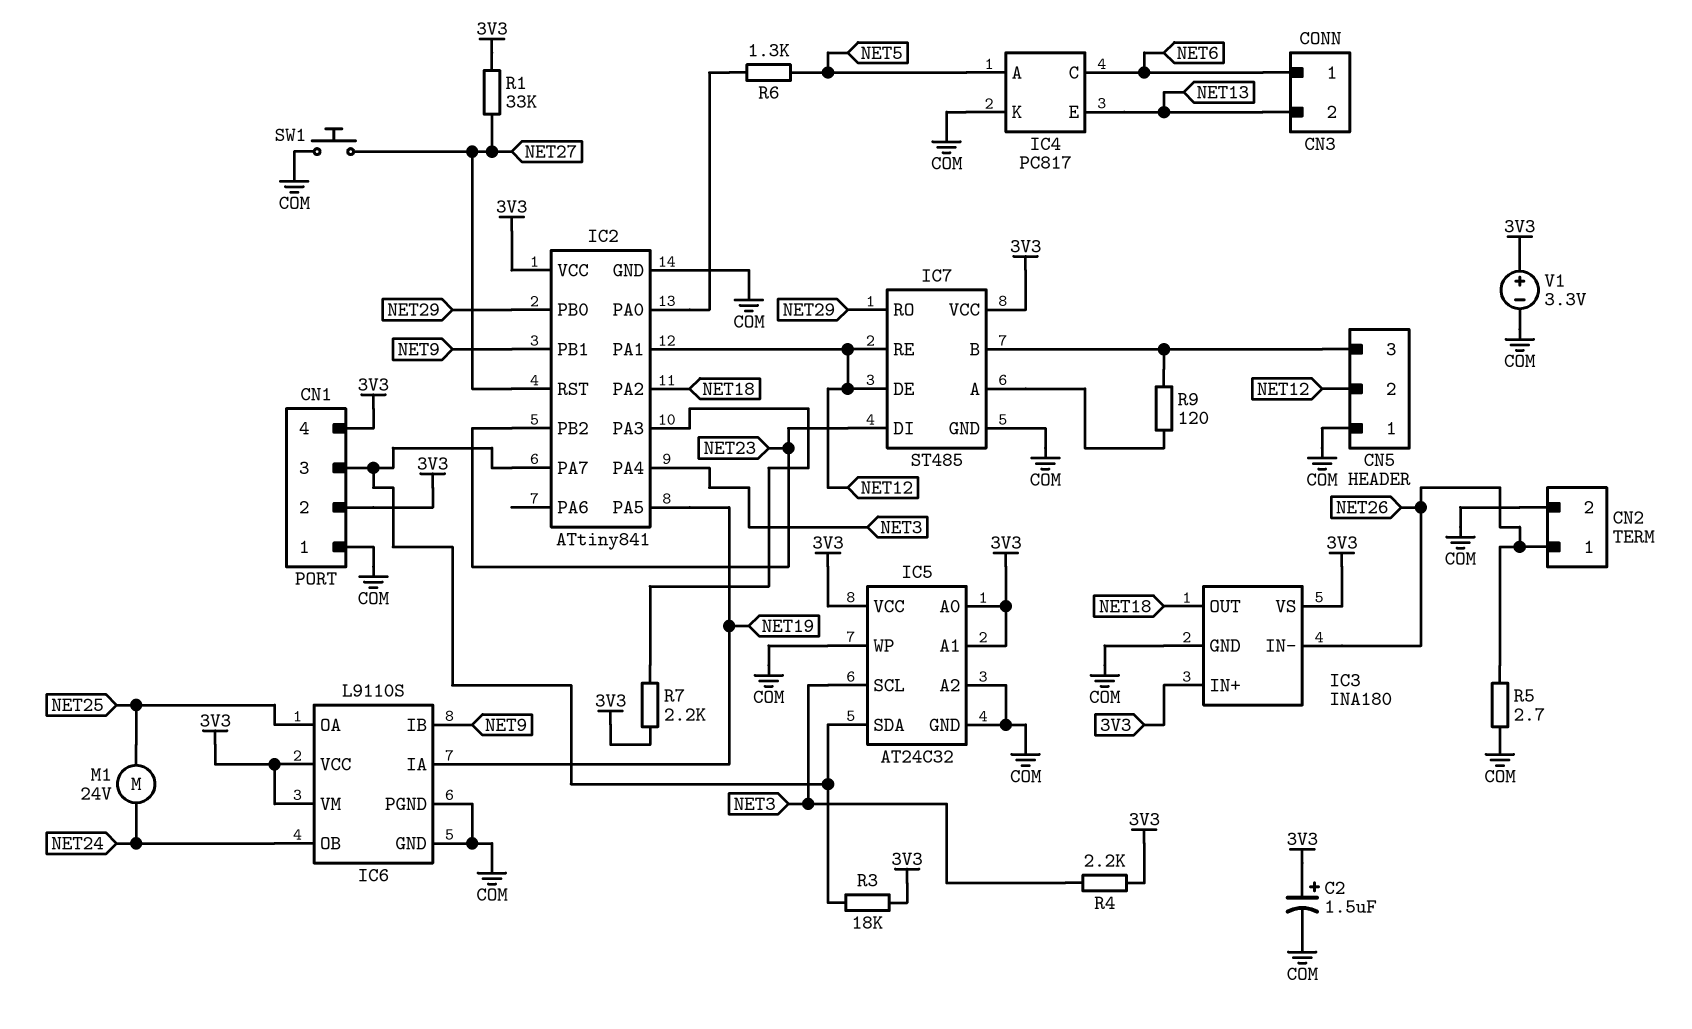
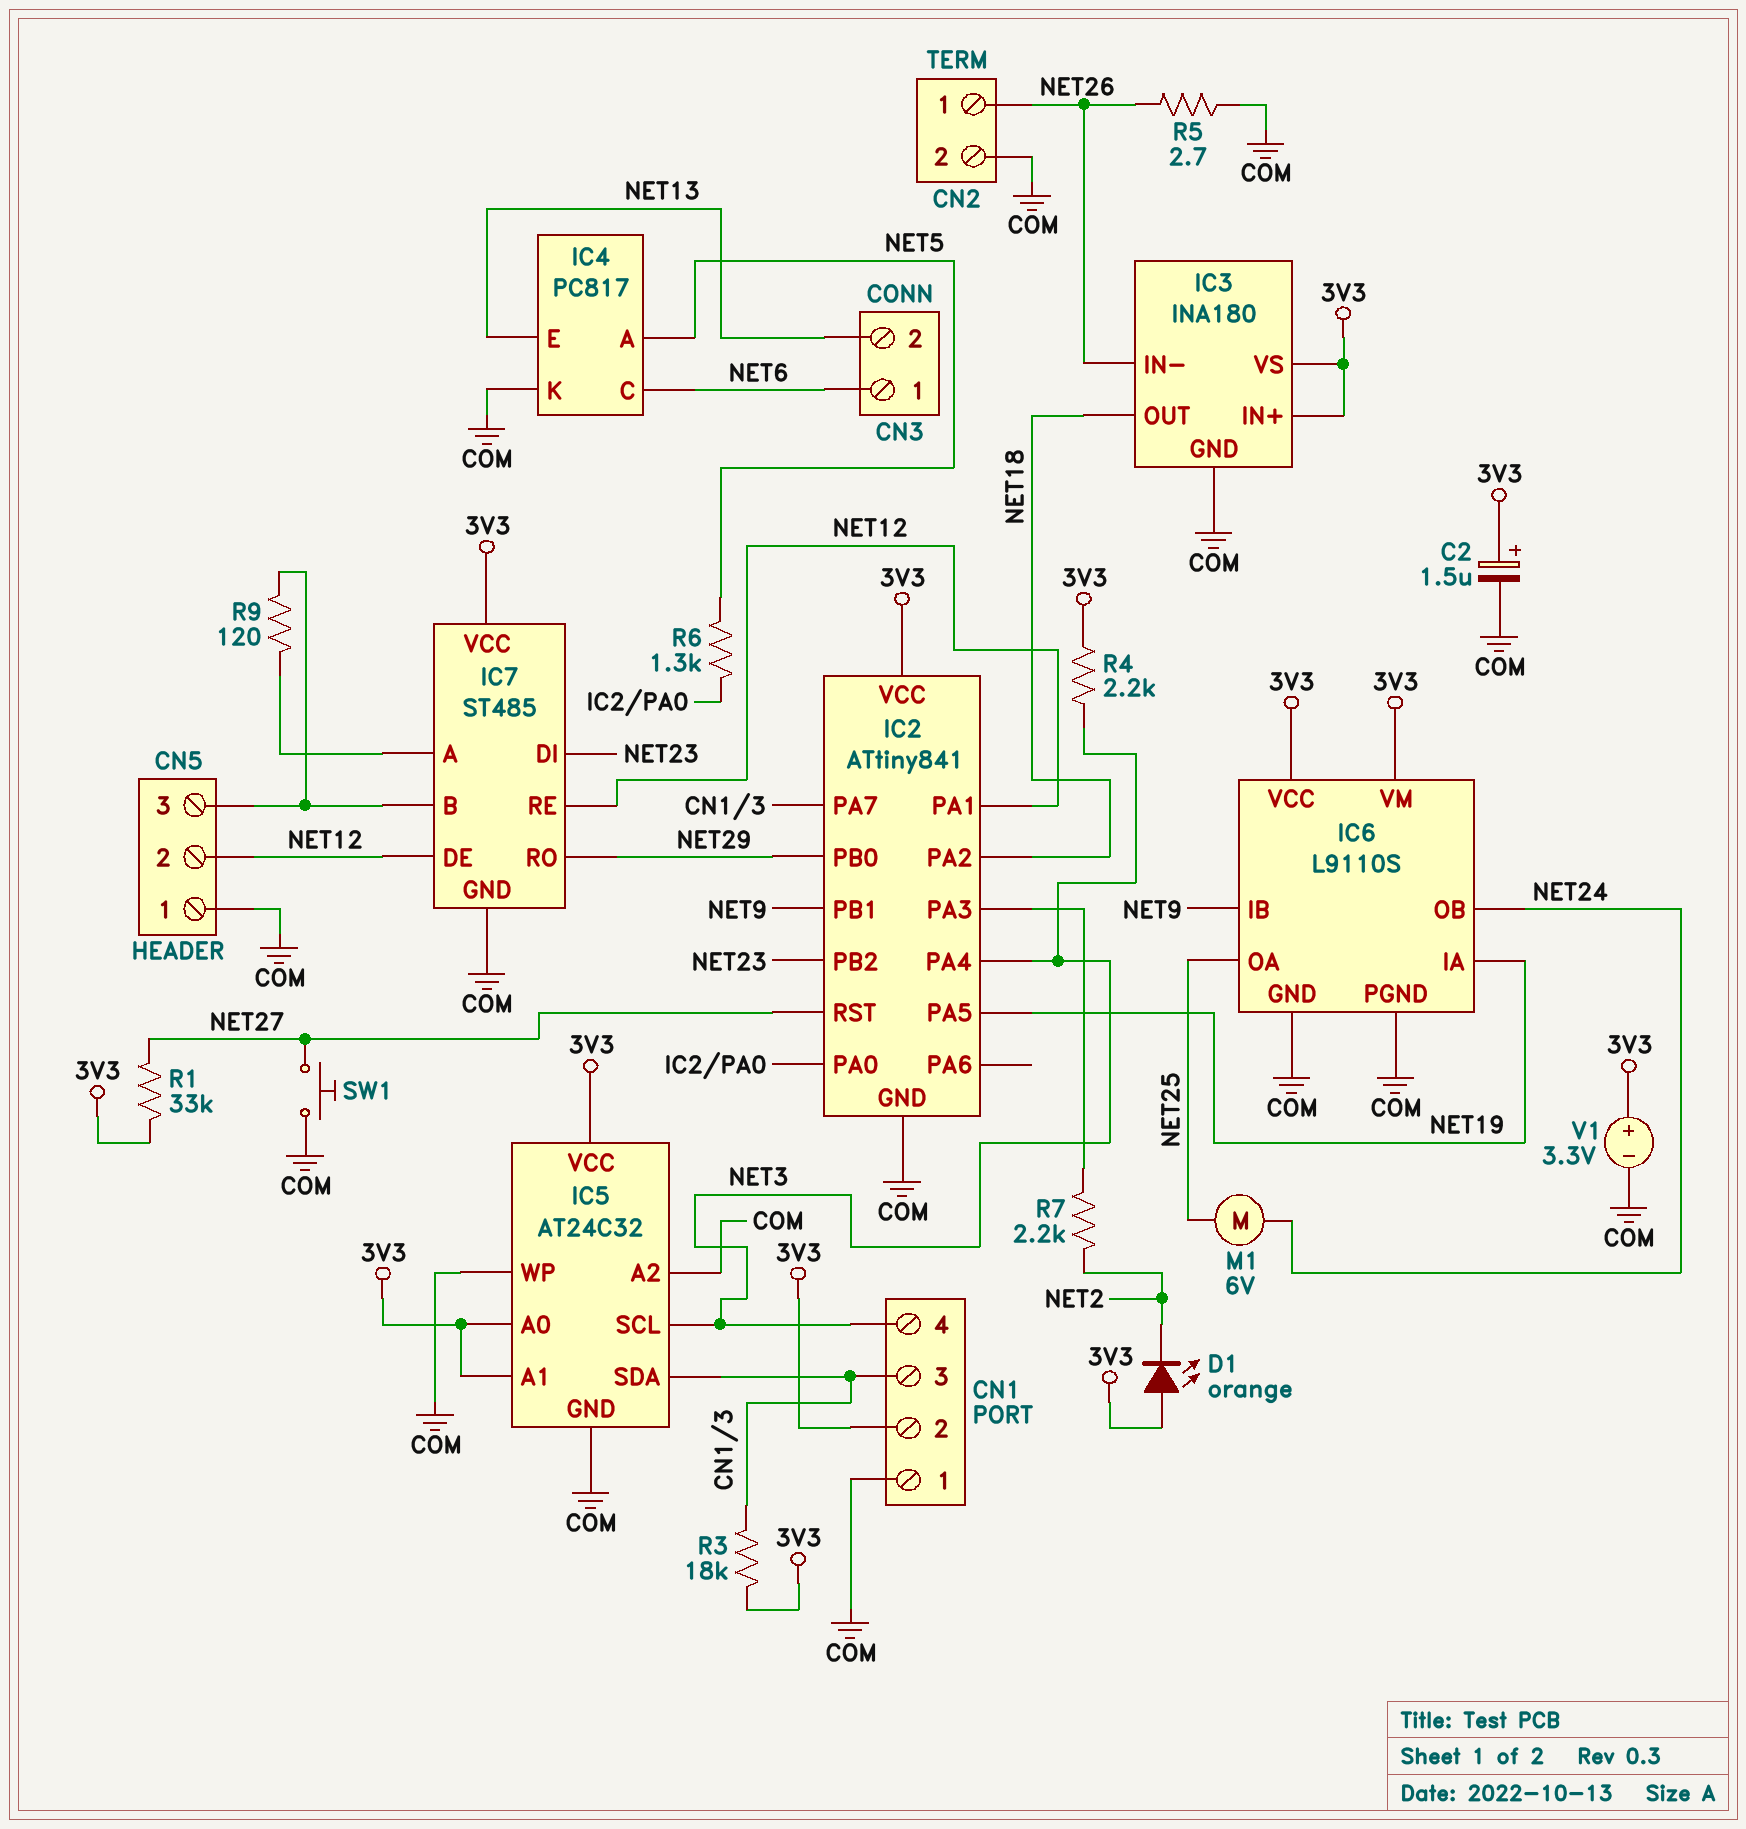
CN1 pin 4: 3V3 -> NET3
D1: none -> LED orange (A 3V3, K NET2)
M1: motor 24V (NET24, NET25) -> motor 6V (NET24, NET25)
R7: 2.2k (3V3, IC2/PA3) -> 2.2k (IC2/PA3, NET2)

